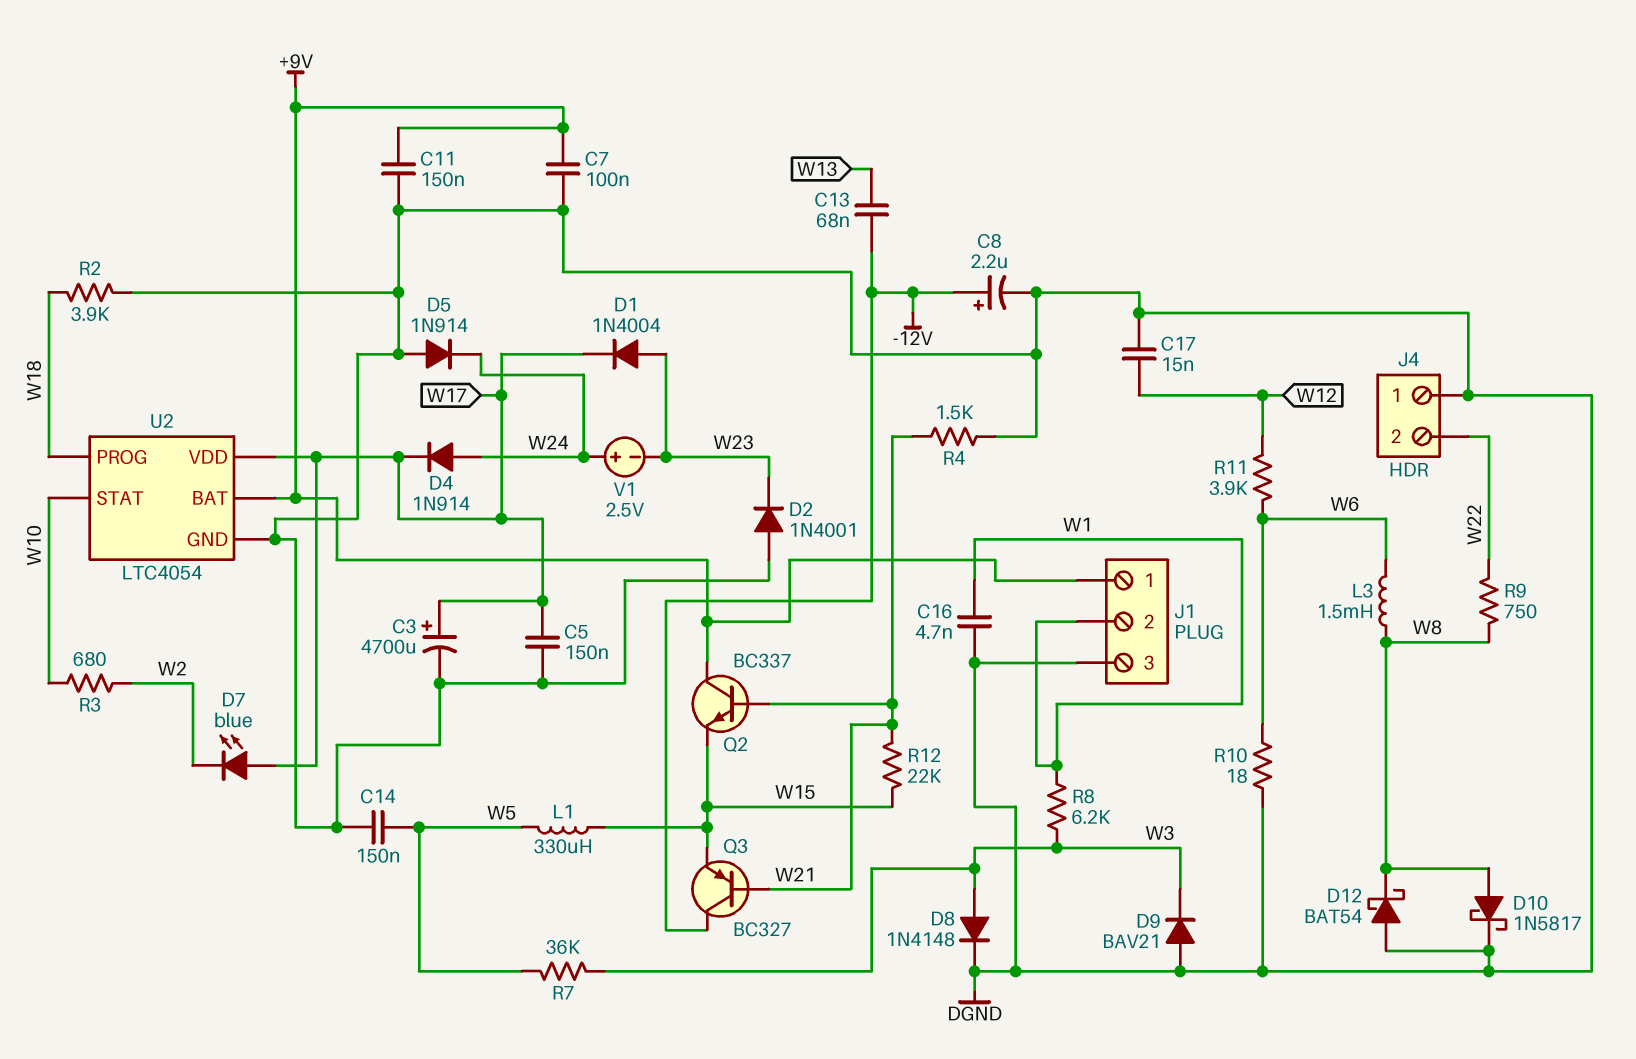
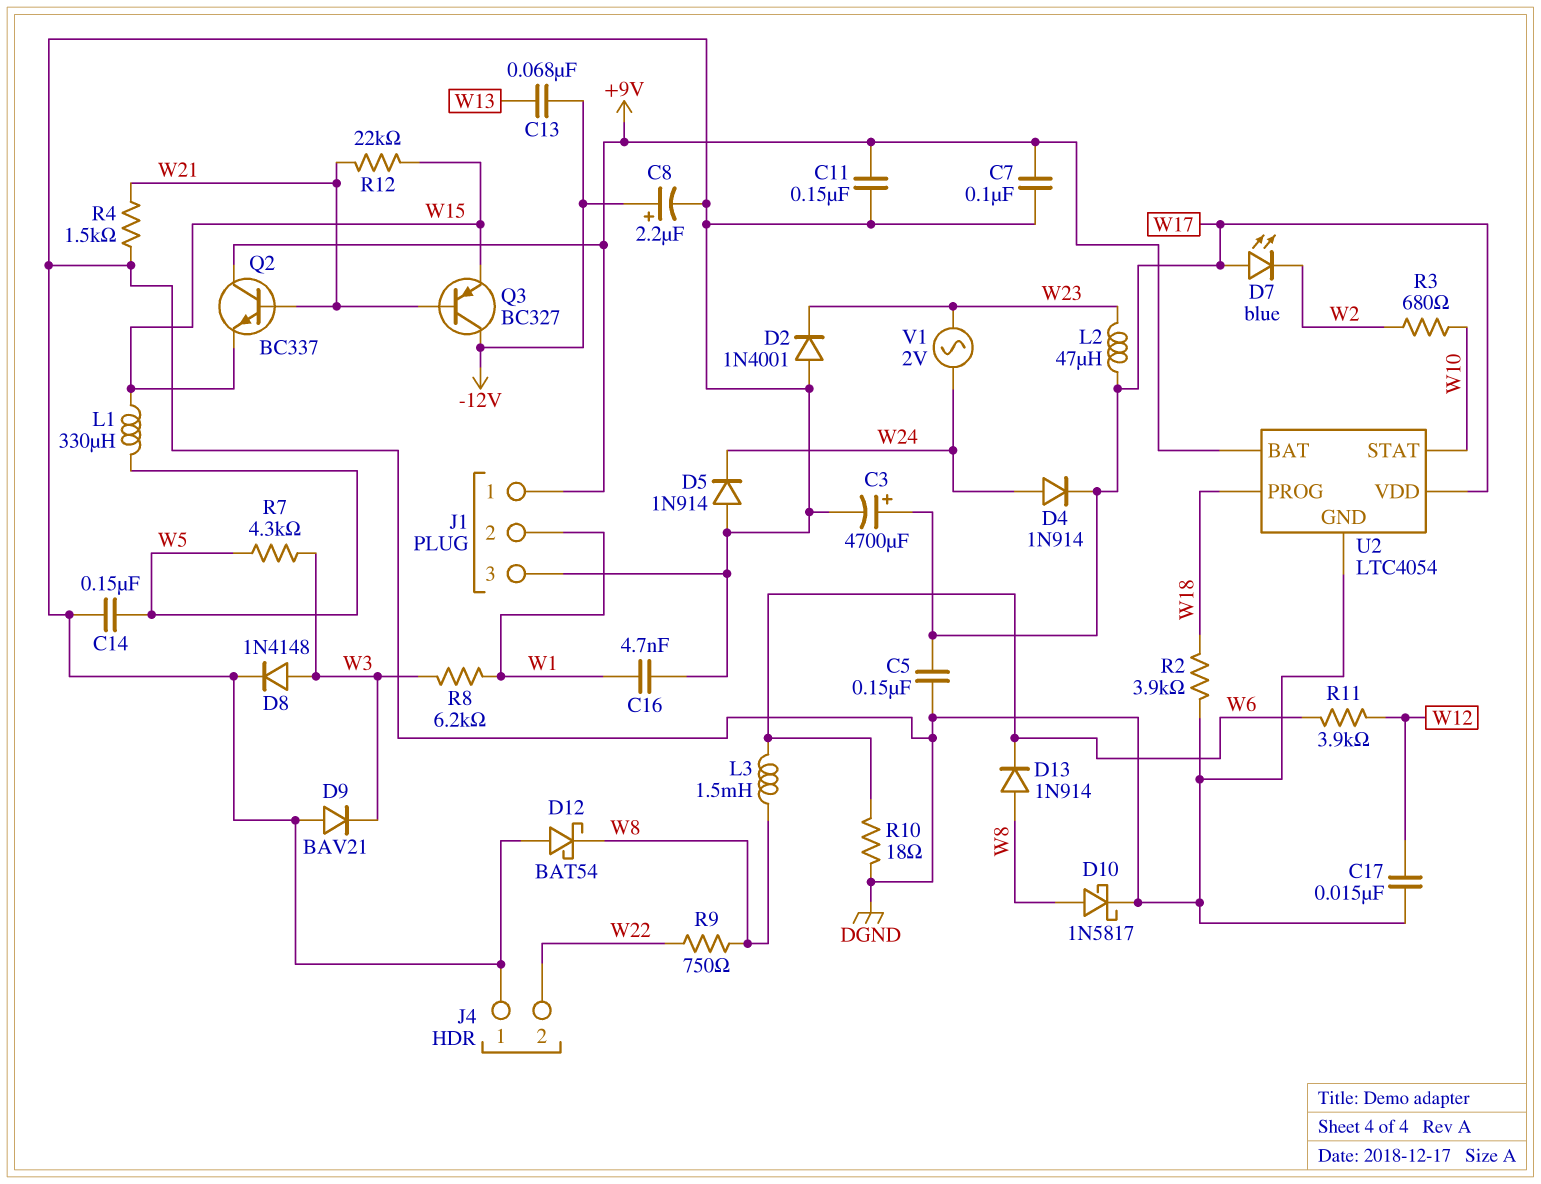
D1: diode 1N4004 (A W23, K W17) -> none
D13: none -> diode 1N914 (A W8, K W6)
L2: none -> 47uH (W17, W23)
R7: 36k (W3, W5) -> 4.3k (W3, W5)
V1: 2.5V (plus W24, minus W23) -> AC 2V (W23, W24)

